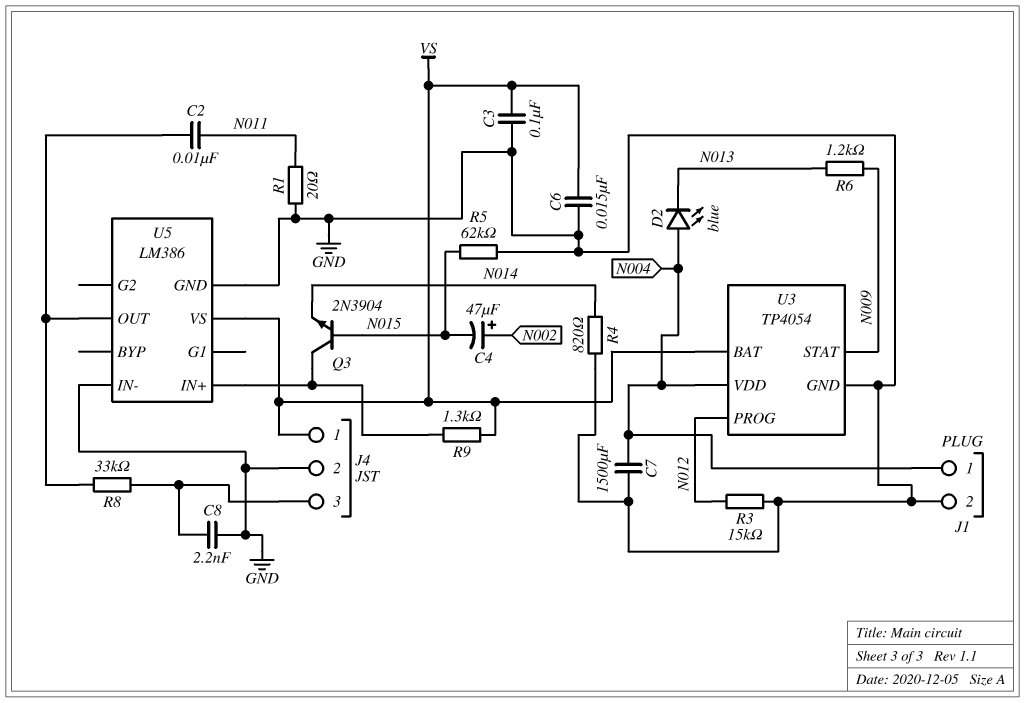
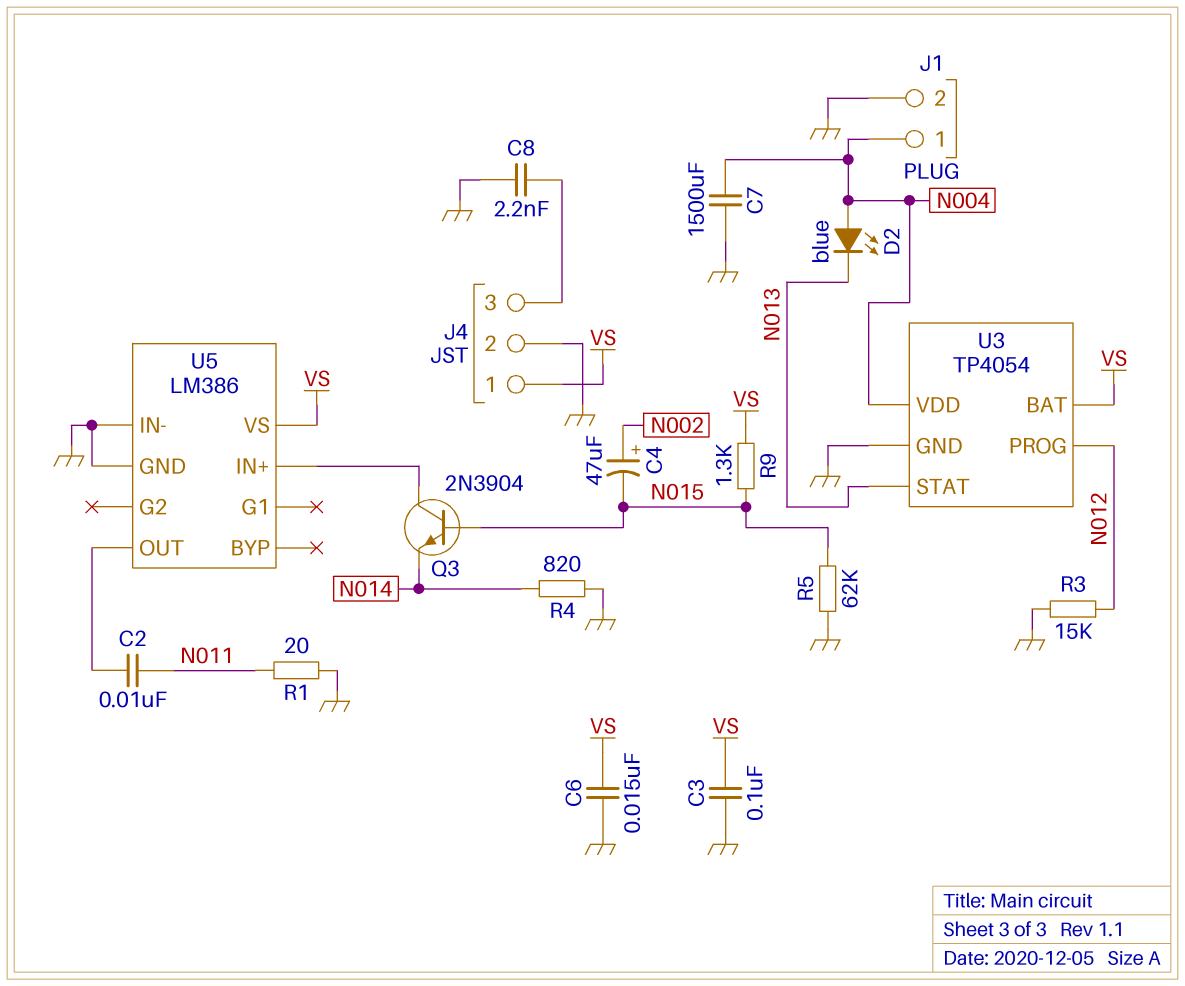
R6: 1.2k (N009, N013) -> none
R8: 33k (J4/3, U5/OUT) -> none
R9: 1.3k (U5/IN+, VS) -> 1.3k (N015, VS)
U3 pin STAT: N009 -> N013

